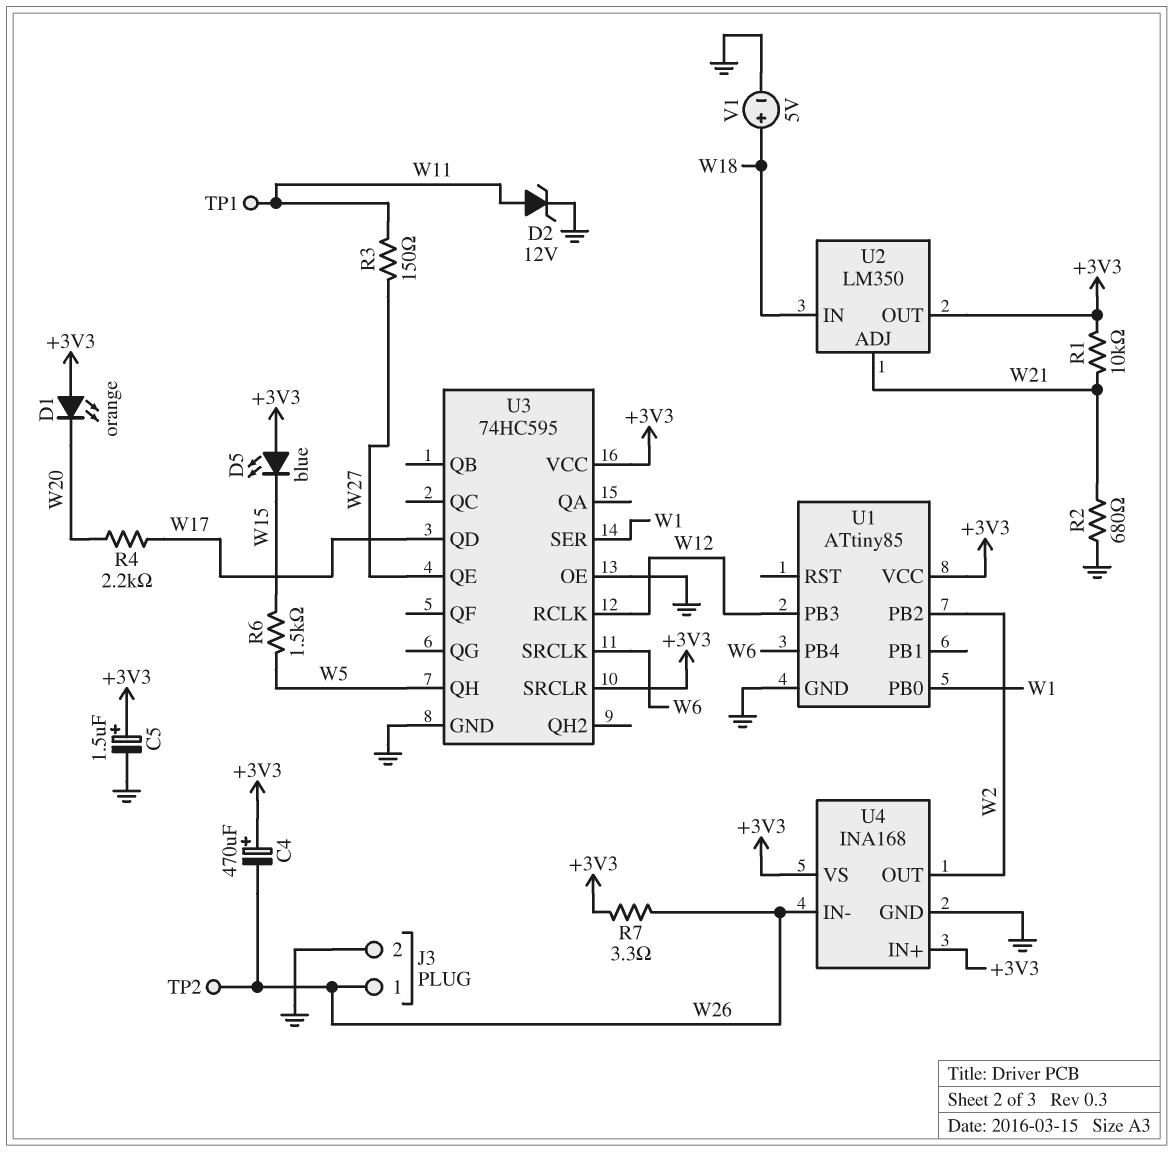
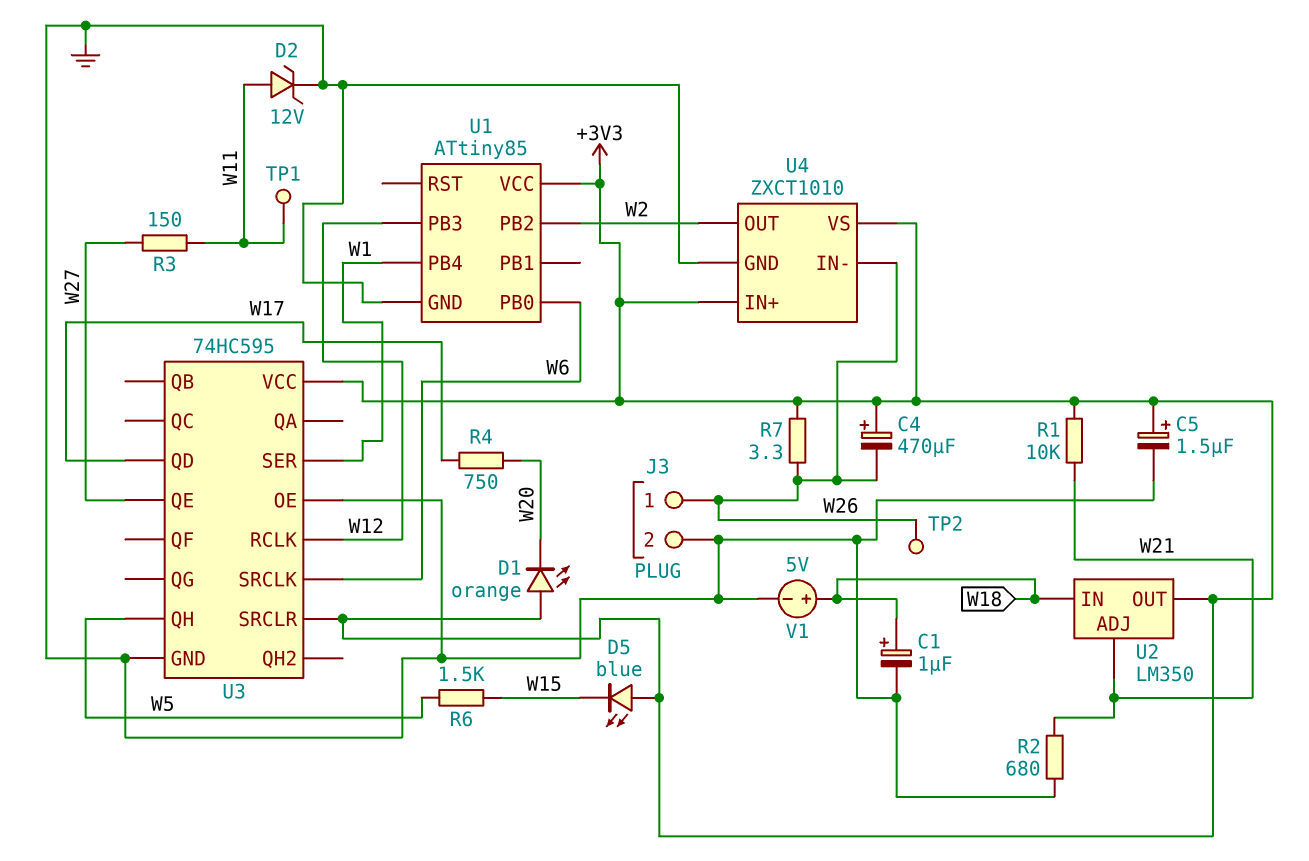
C1: none -> 1uF (plus W18, minus GND)
R4: 2.2k (W17, W20) -> 750 (W17, W20)
U1 pin PB0: W1 -> W6
U1 pin PB4: W6 -> W1
U4: INA168 -> ZXCT1010

